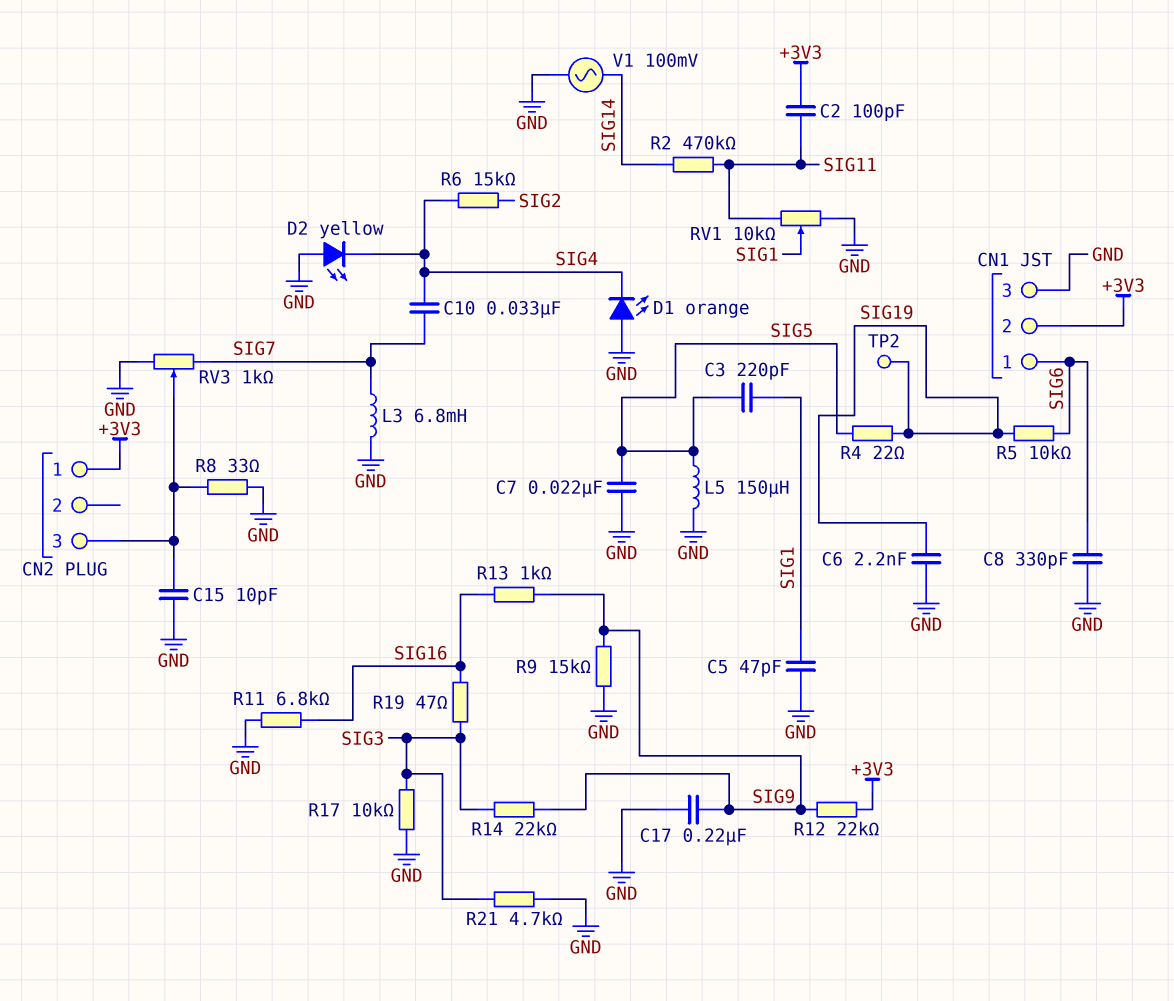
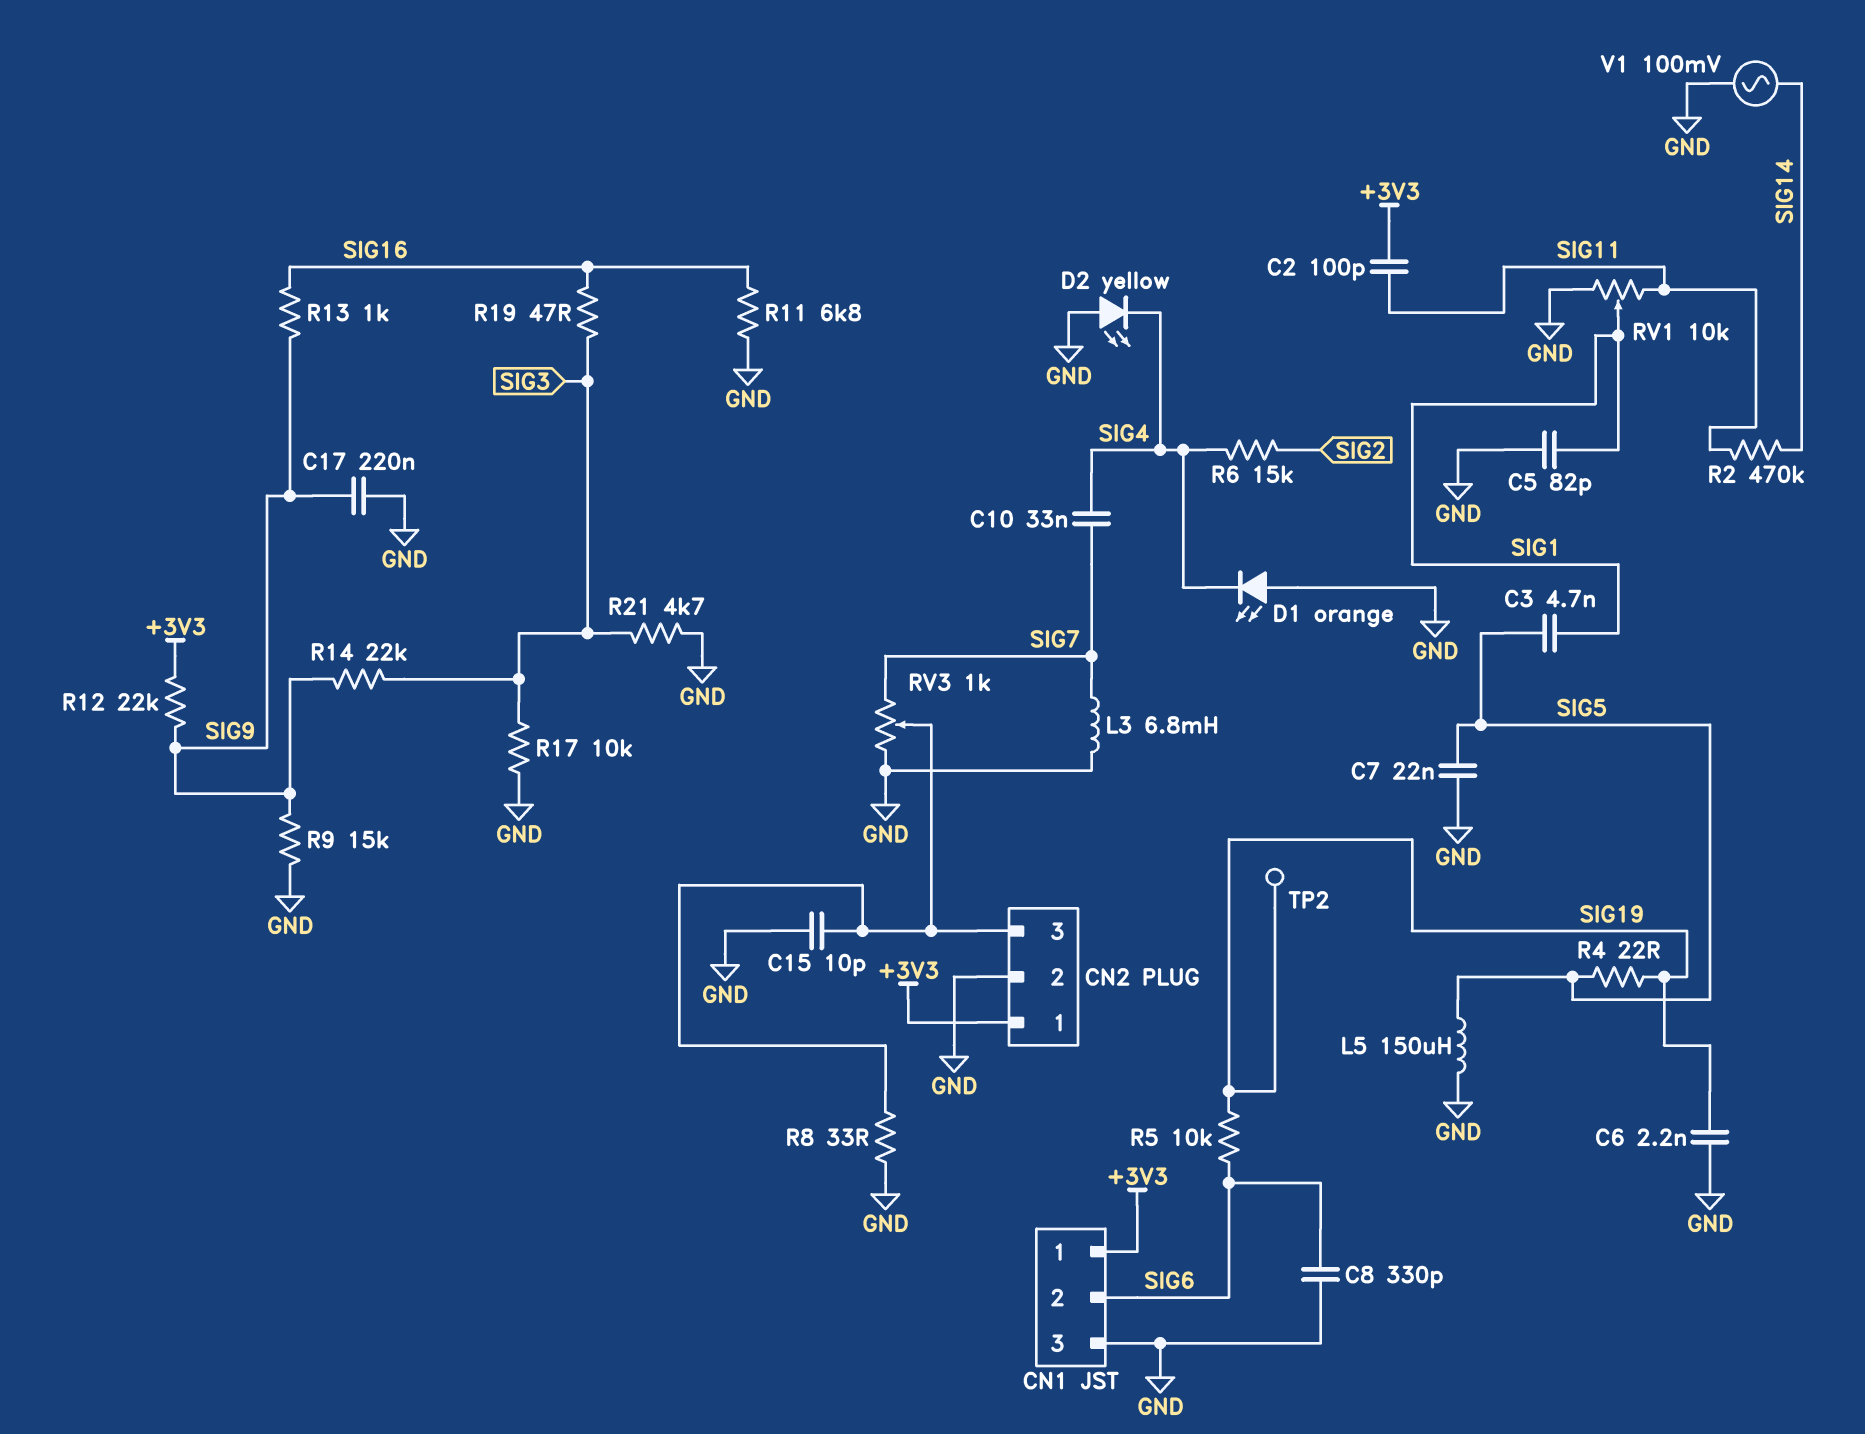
C3: 220pF (SIG1, SIG5) -> 4.7nF (SIG1, SIG5)
C5: 47pF (GND, SIG1) -> 82pF (GND, SIG1)
CN1 pin 1: SIG6 -> +3V3
CN1 pin 2: +3V3 -> SIG6
CN2 pin 2: none -> GND

